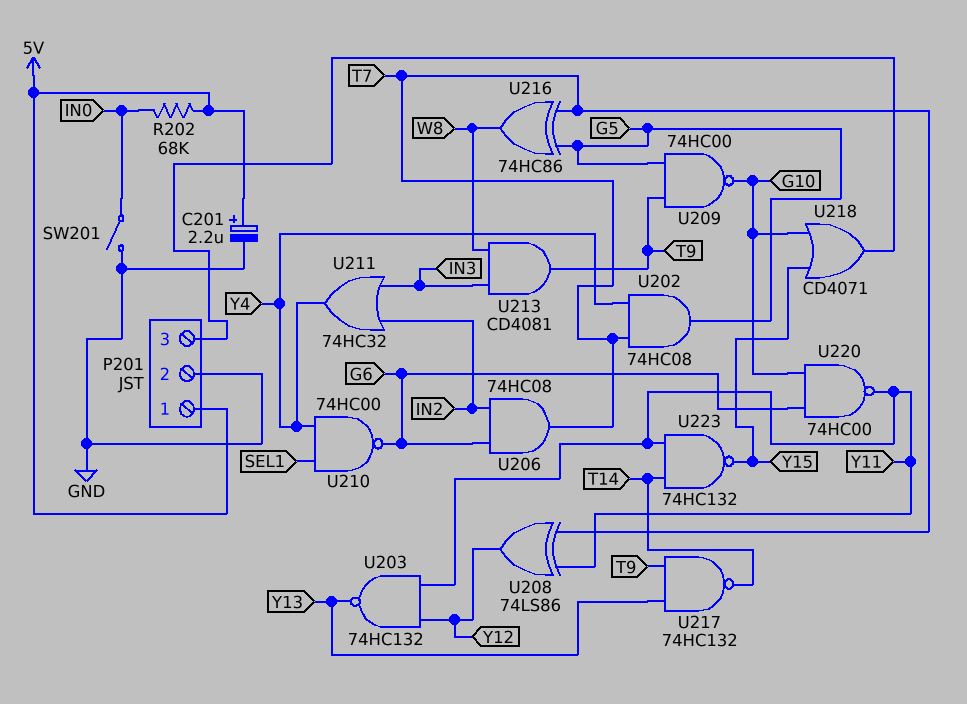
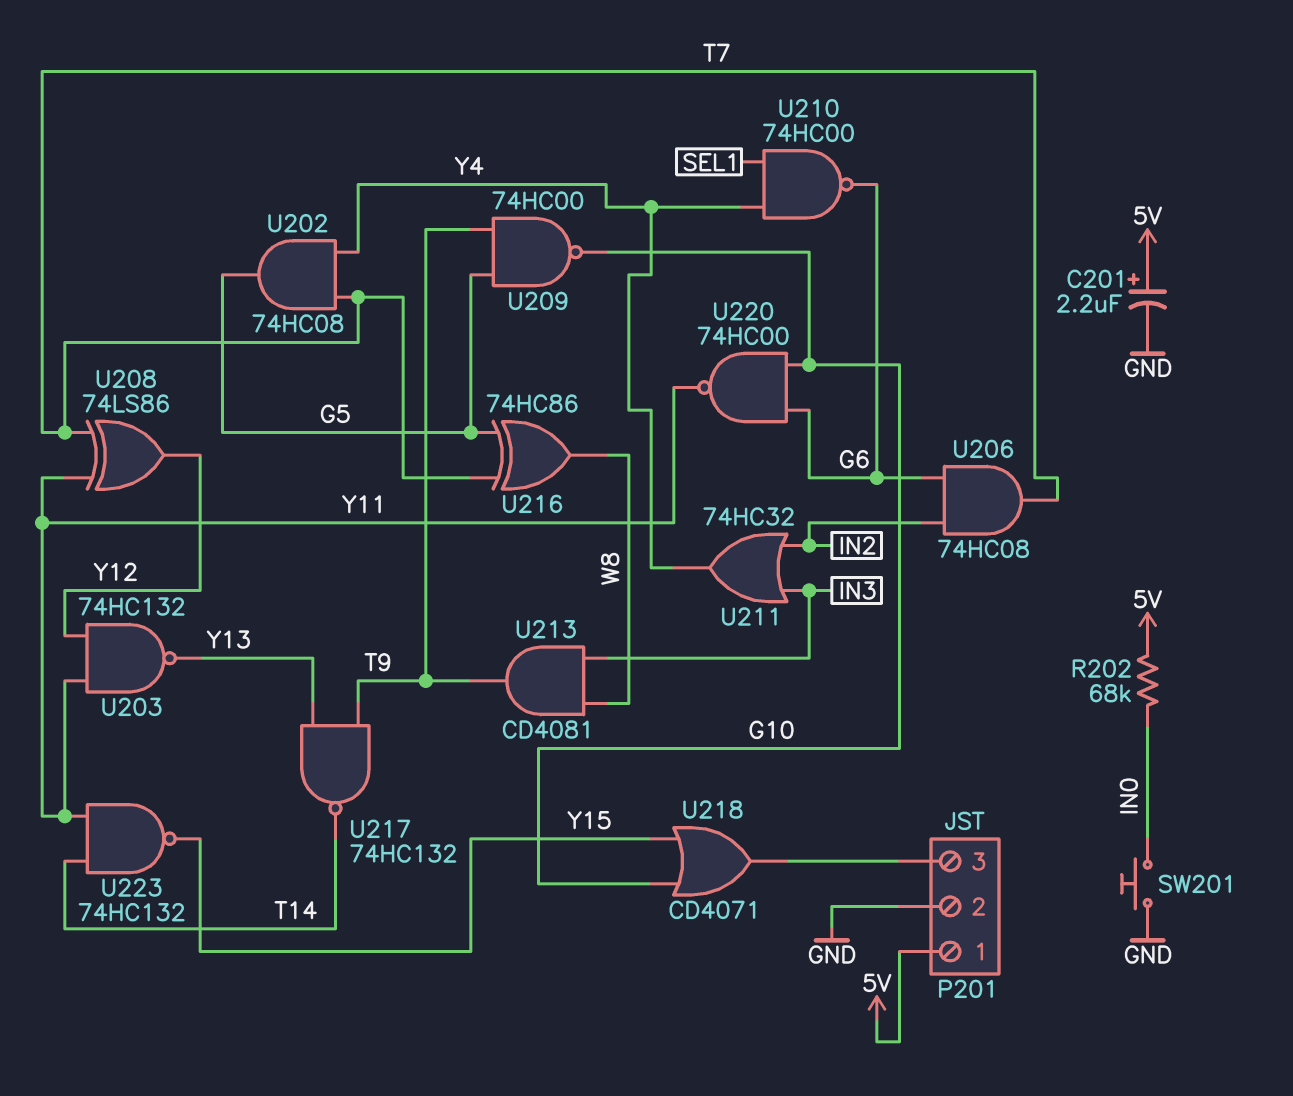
SW201: switch (GND, IN0) -> button (GND, IN0)

